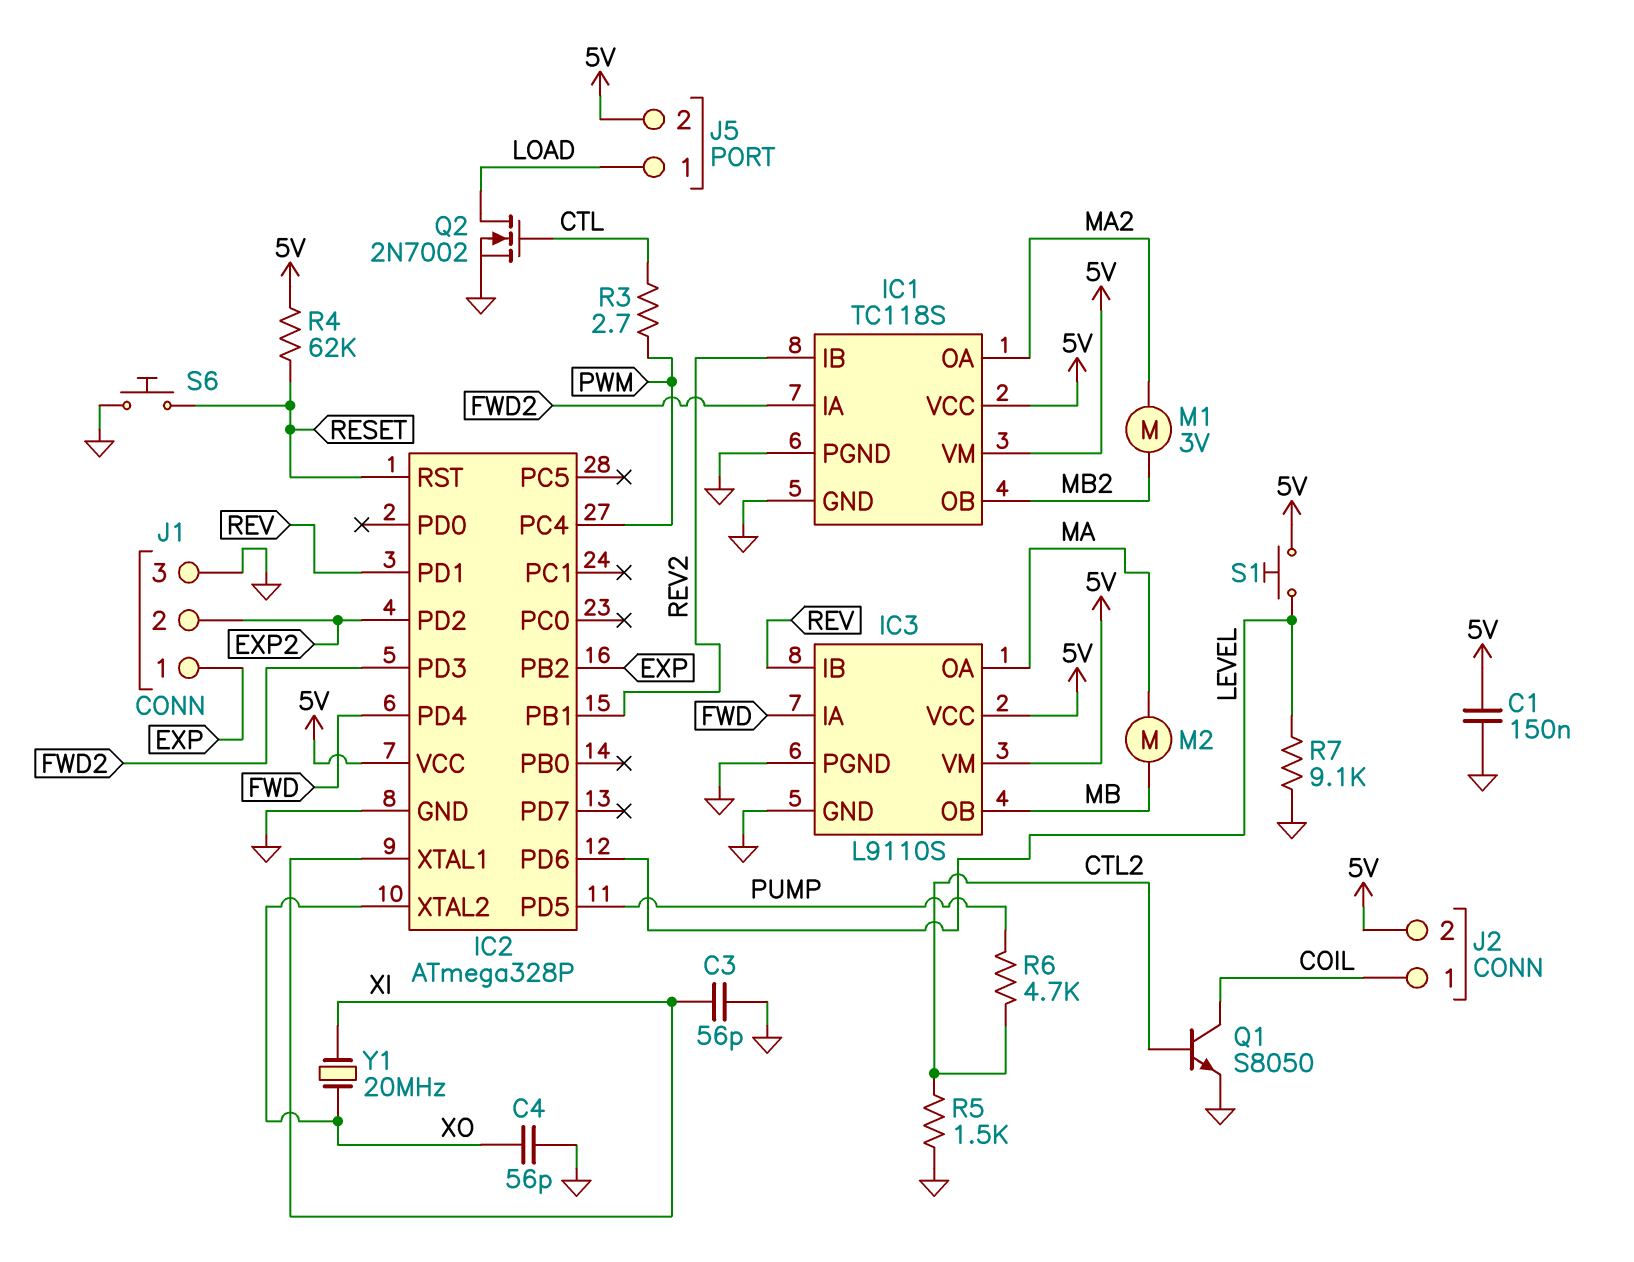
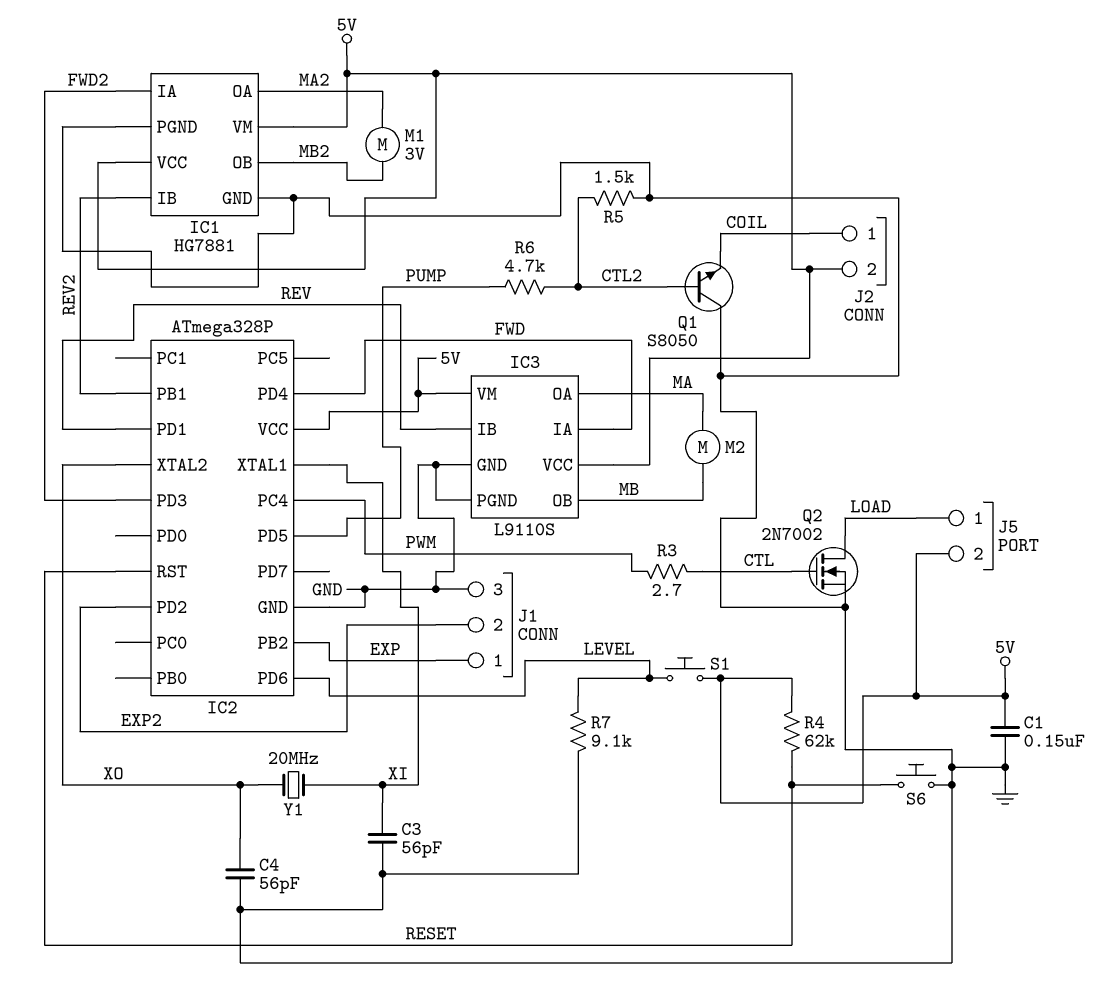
IC1: TC118S -> HG7881
Q1: NPN S8050 (B CTL2, C COIL, E GND) -> NPN S8050 (B CTL2, C GND, E COIL)

